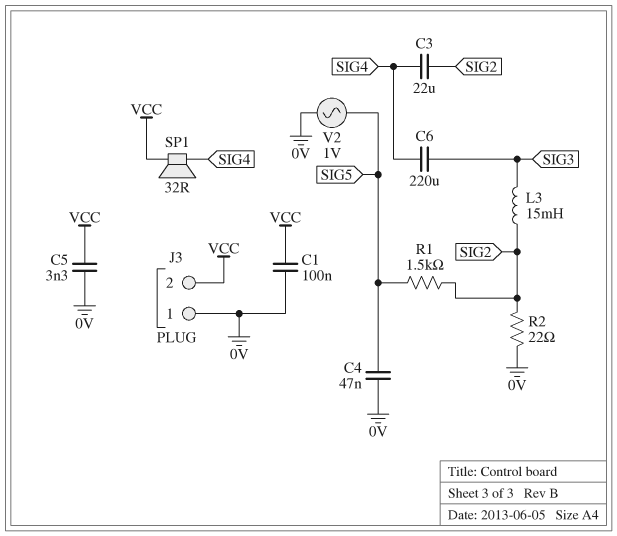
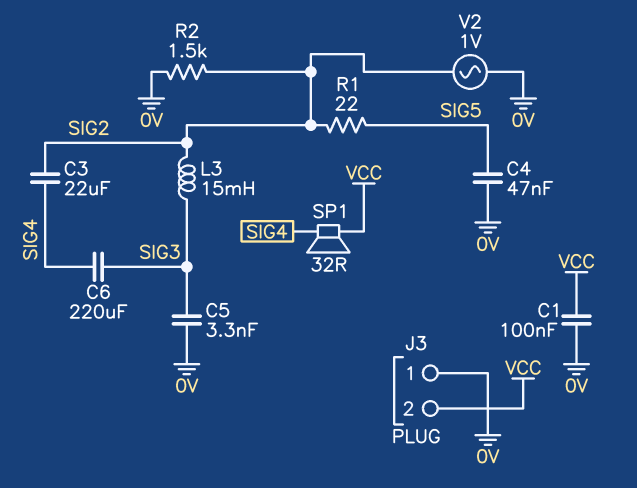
C5: 3.3nF (0V, VCC) -> 3.3nF (0V, SIG3)
R1: 1.5k (SIG2, SIG5) -> 22 (SIG2, SIG5)
R2: 22 (0V, SIG2) -> 1.5k (0V, SIG2)
V2: AC 1V (0V, SIG5) -> AC 1V (0V, SIG2)

